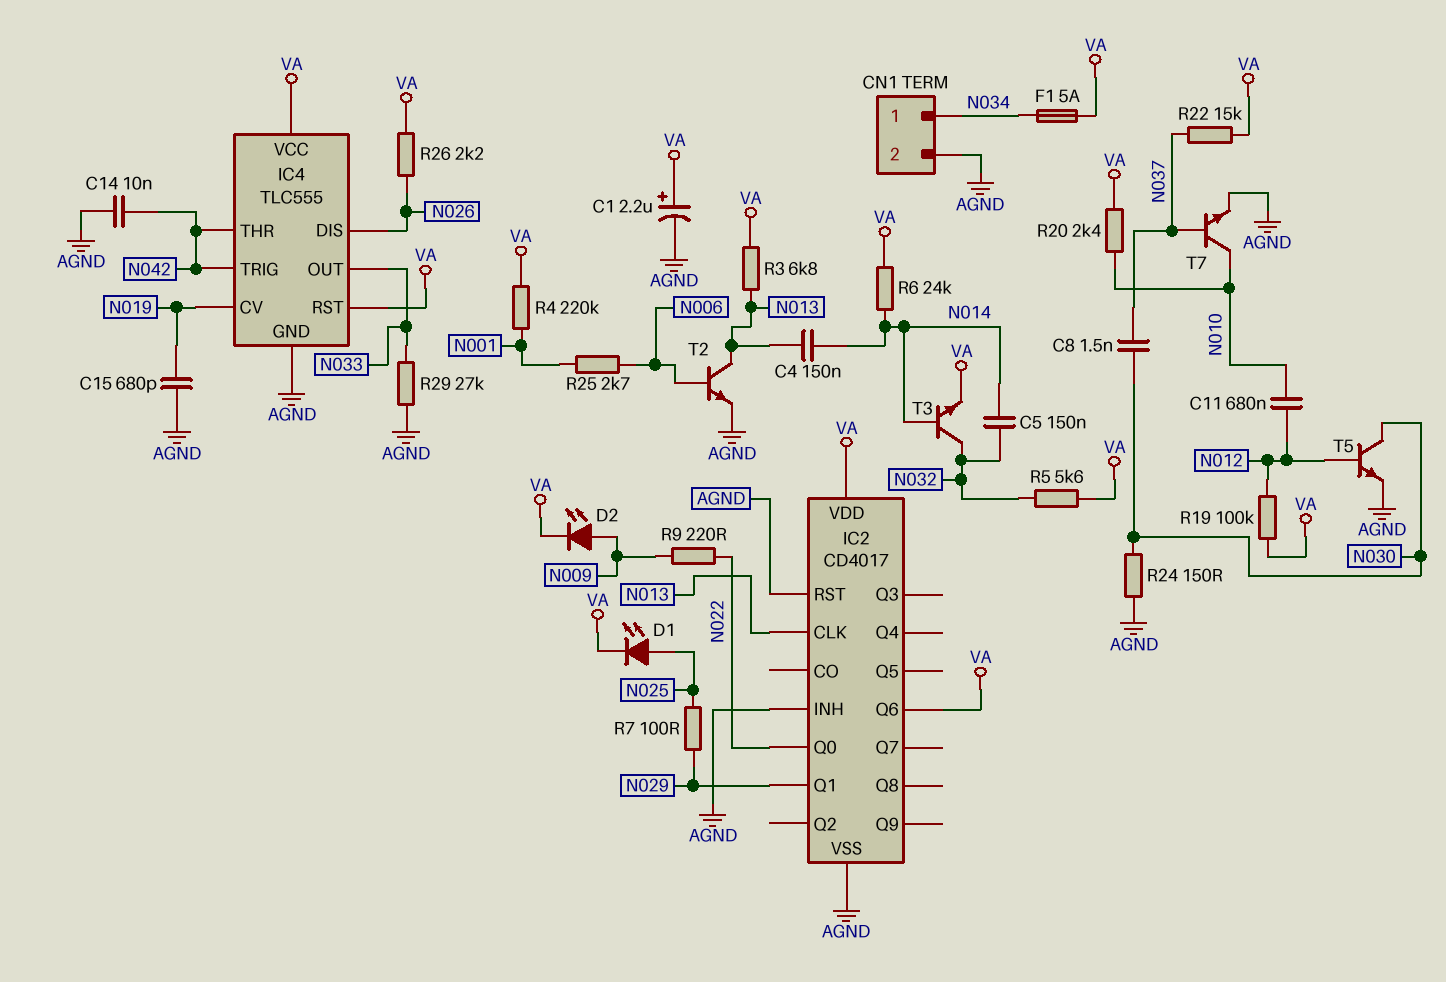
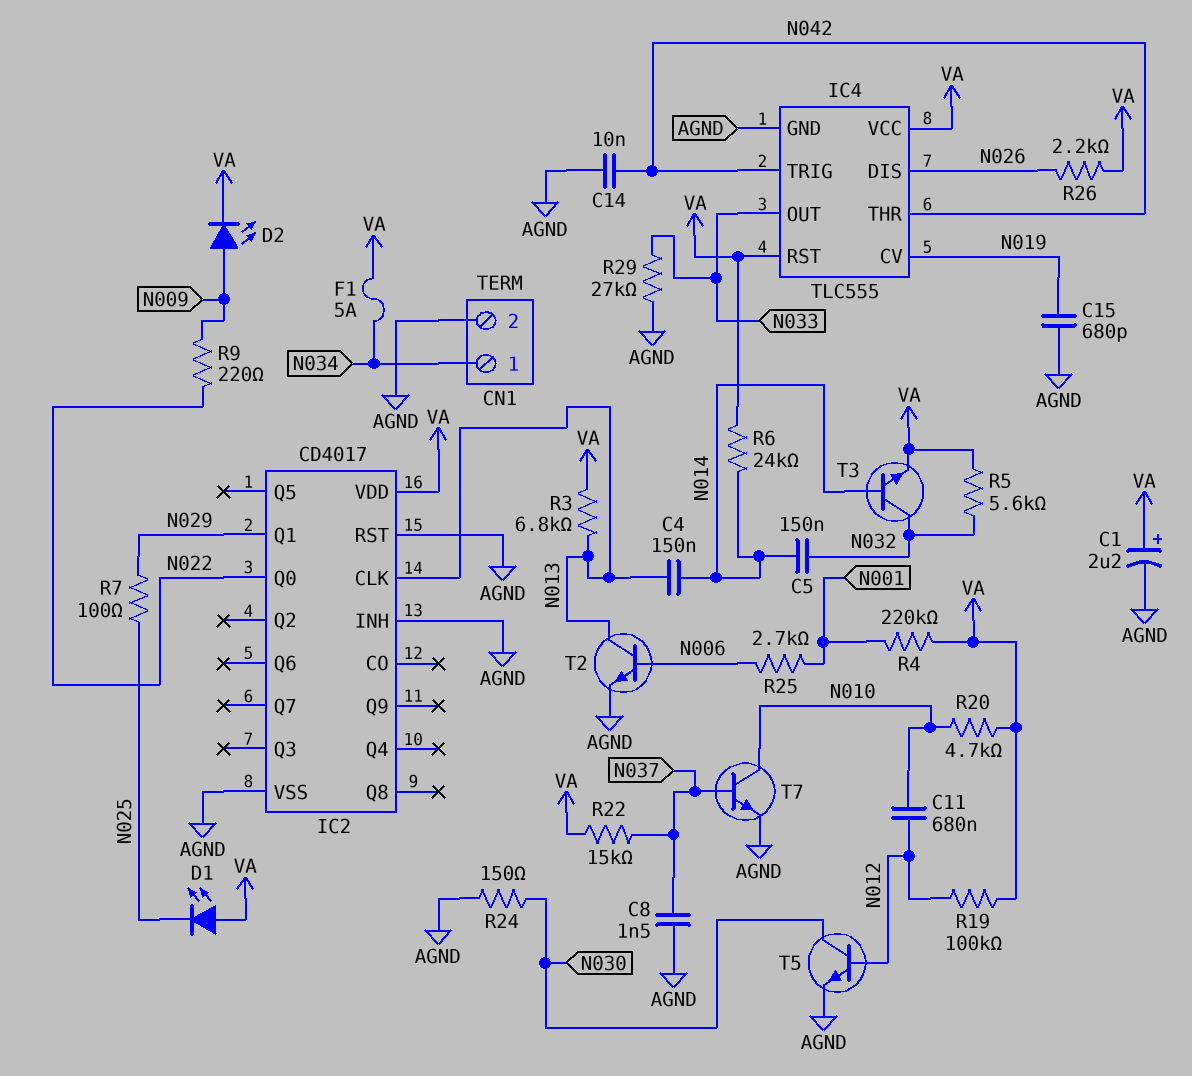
C8: 1.5nF (N030, N037) -> 1.5nF (AGND, N037)
D1: LED (A N025, K VA) -> LED (A VA, K N025)
IC2 pin Q6: VA -> none
R20: 2.4k (N010, VA) -> 4.7k (N010, VA)

